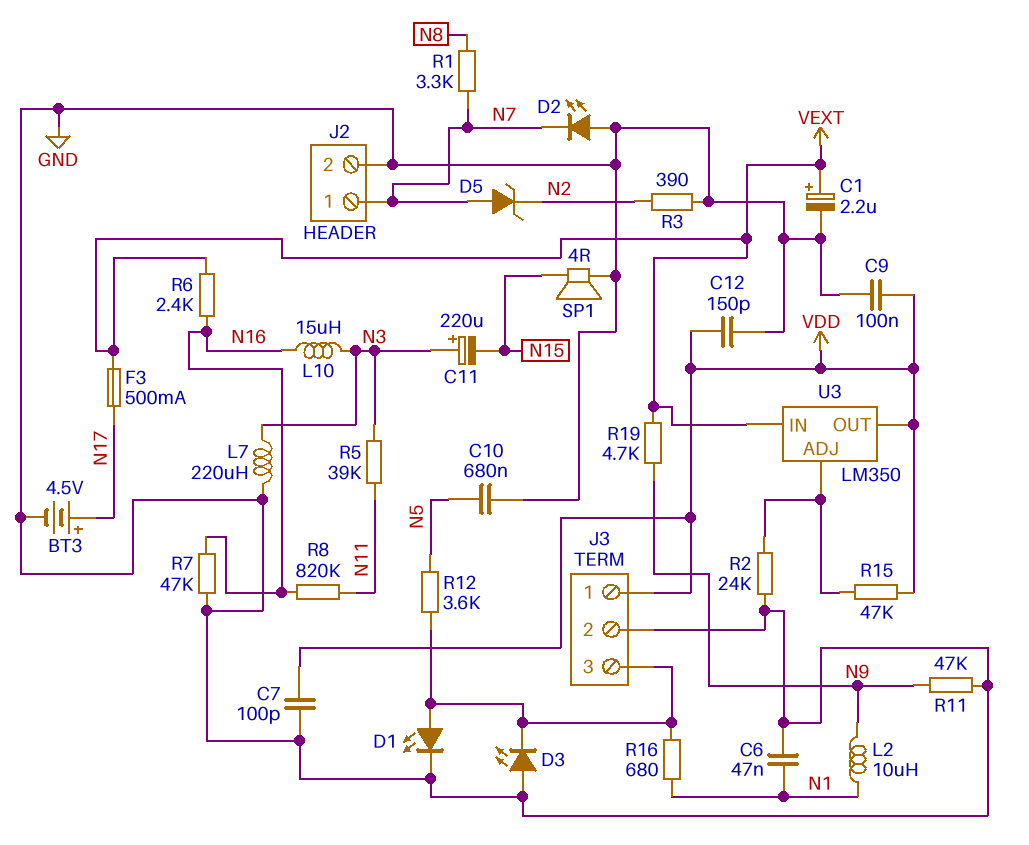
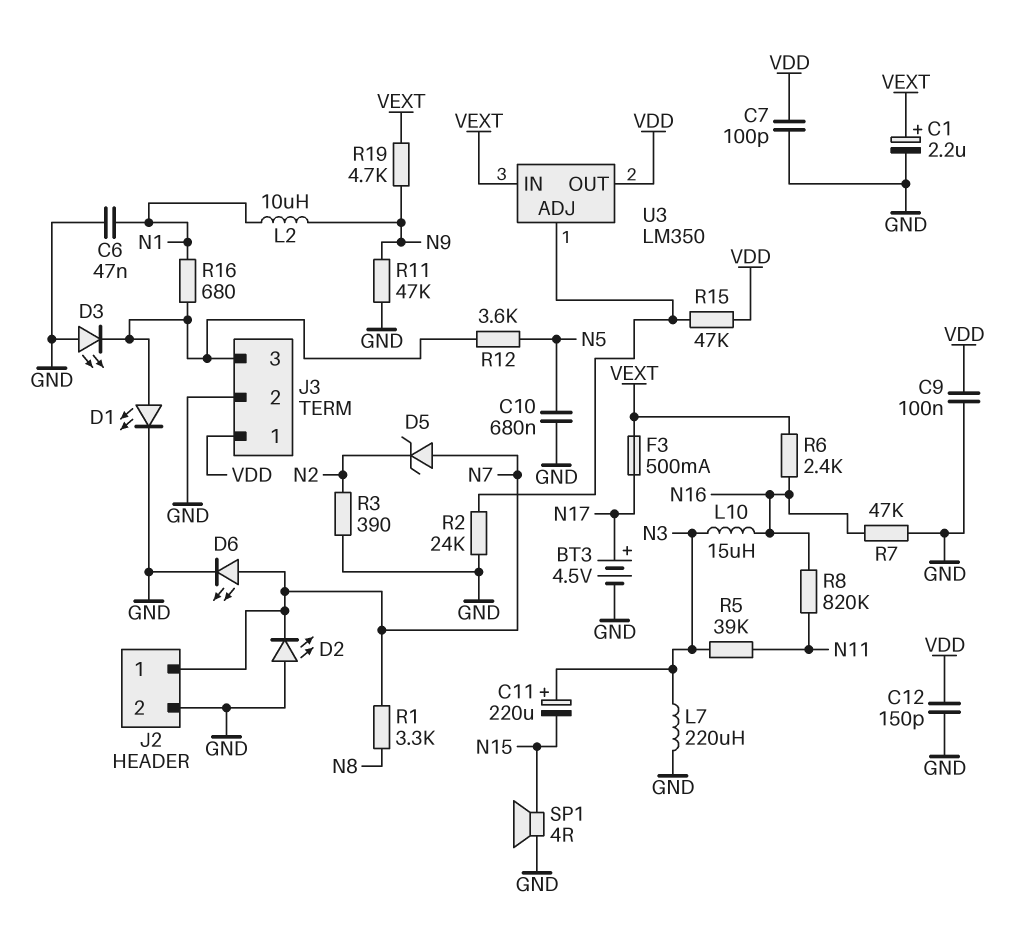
D6: none -> LED (A N7, K GND)

